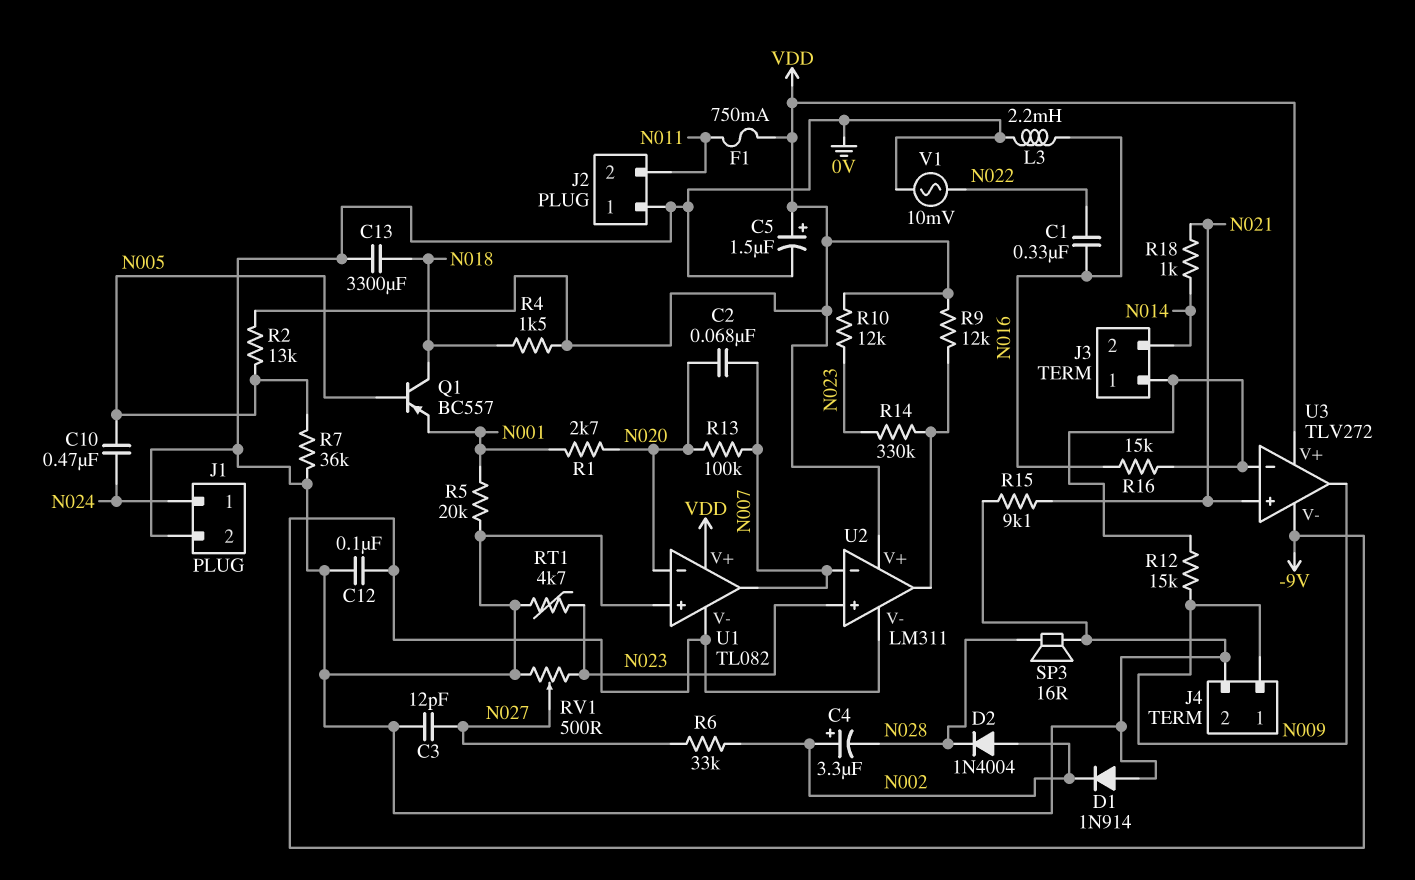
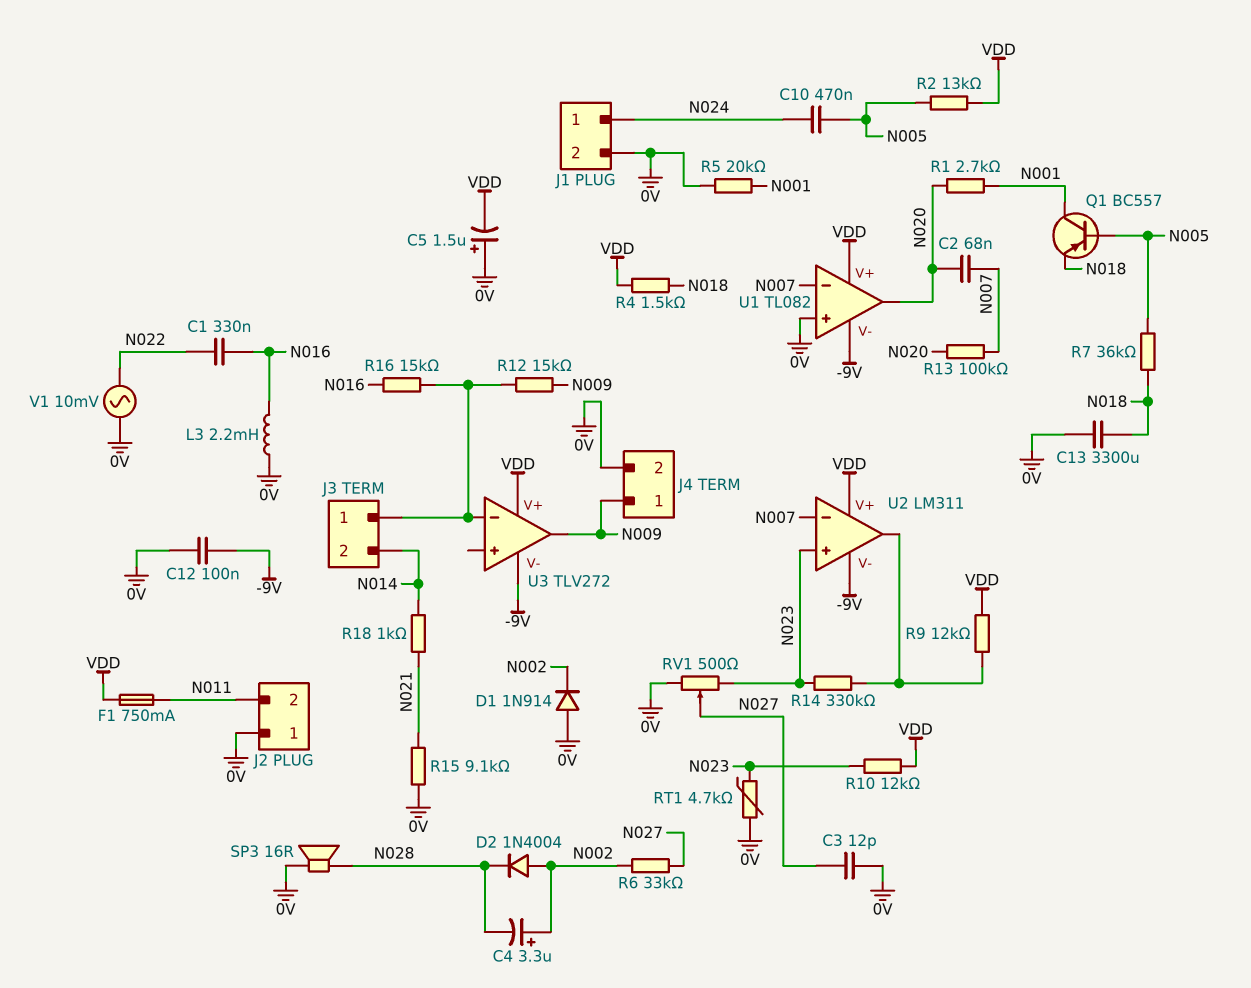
C5: 1.5uF (plus VDD, minus 0V) -> 1.5uF (plus 0V, minus VDD)
Q1: PNP BC557 (B N005, C N018, E N001) -> PNP BC557 (B N005, C N001, E N018)
R7: 36k (0V, N005) -> 36k (N005, N018)
U1 pin in-: N020 -> N007
U1 pin out: N007 -> N020
U3 pin in+: N021 -> none

